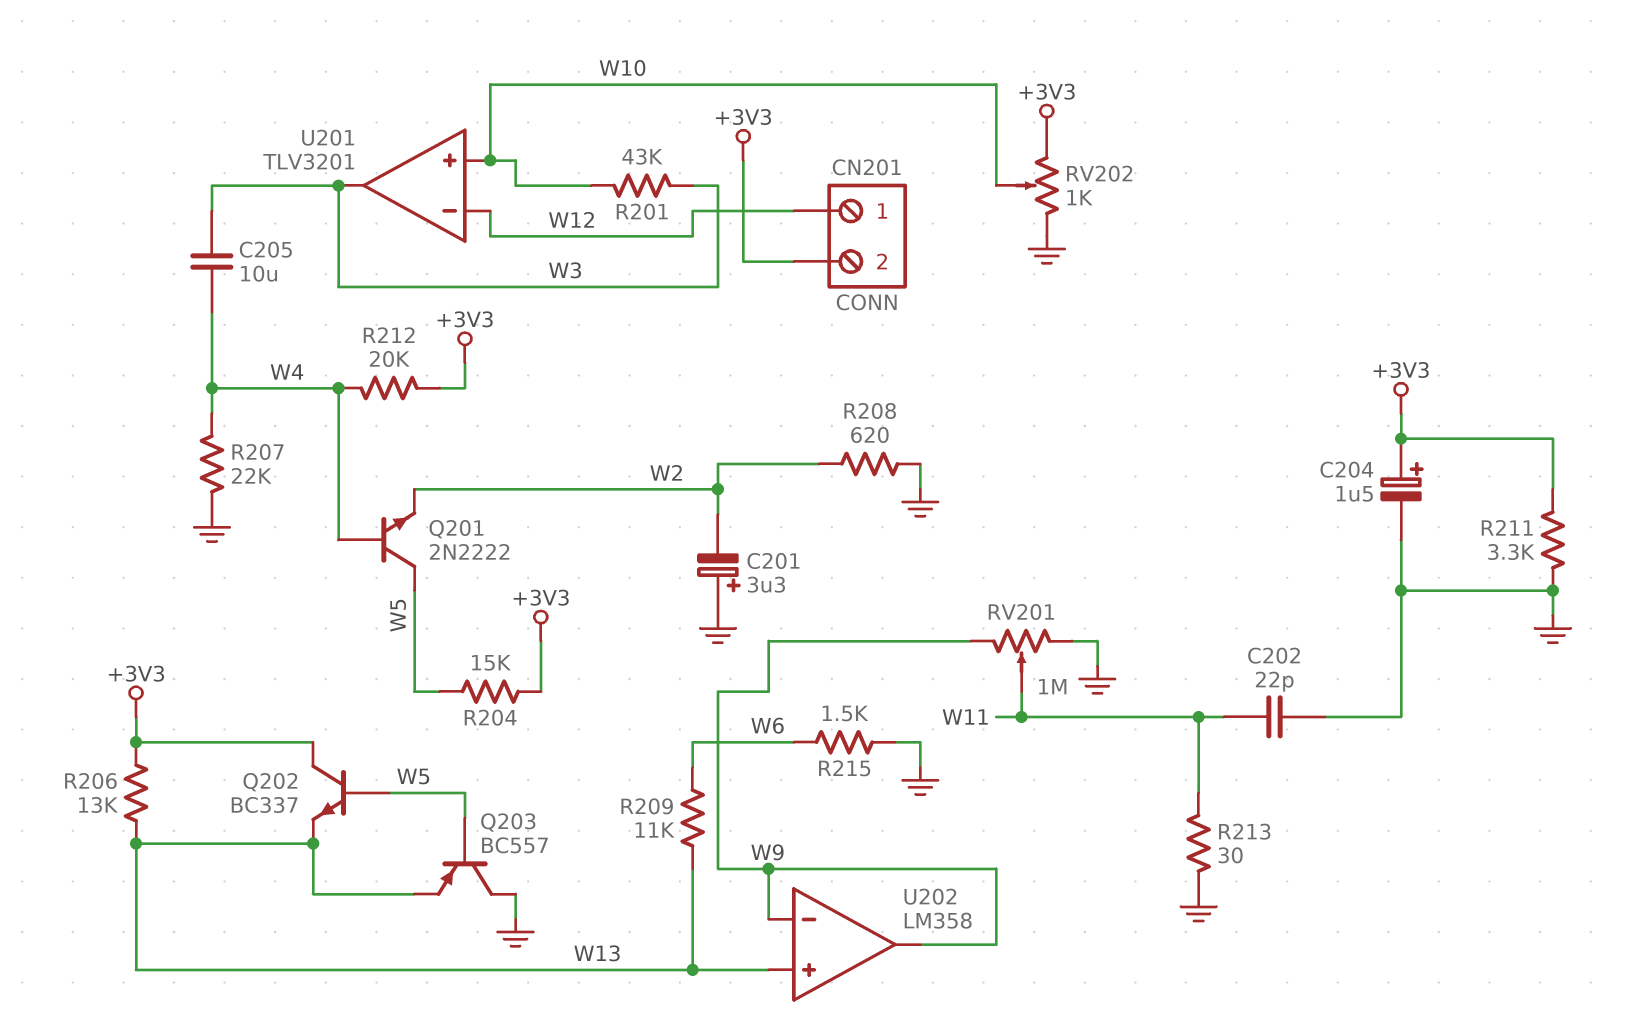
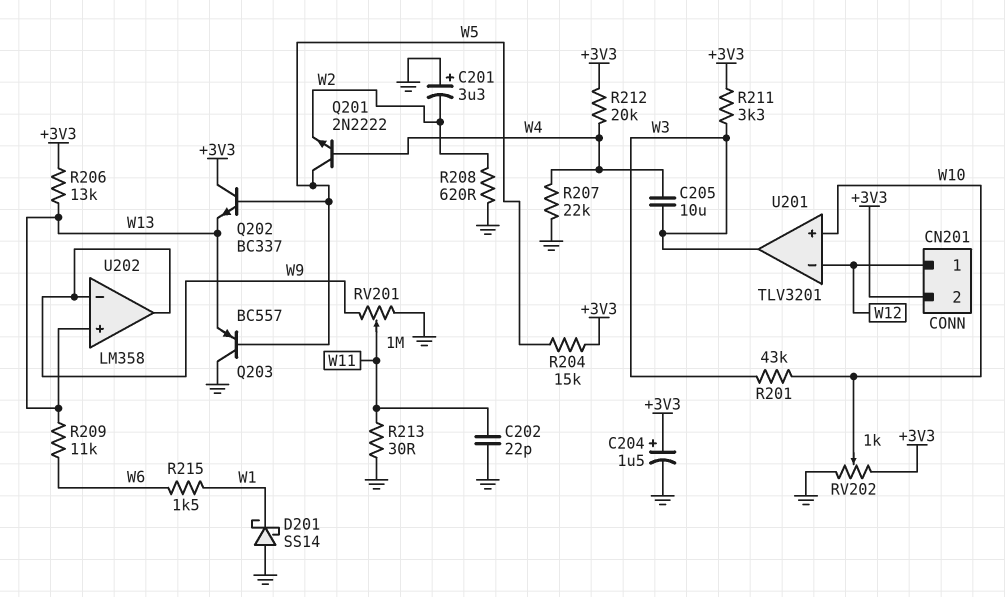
D201: none -> schottky SS14 (A GND, K W1)
R211: 3.3k (+3V3, GND) -> 3.3k (+3V3, W3)
R215: 1.5k (GND, W6) -> 1.5k (W1, W6)

